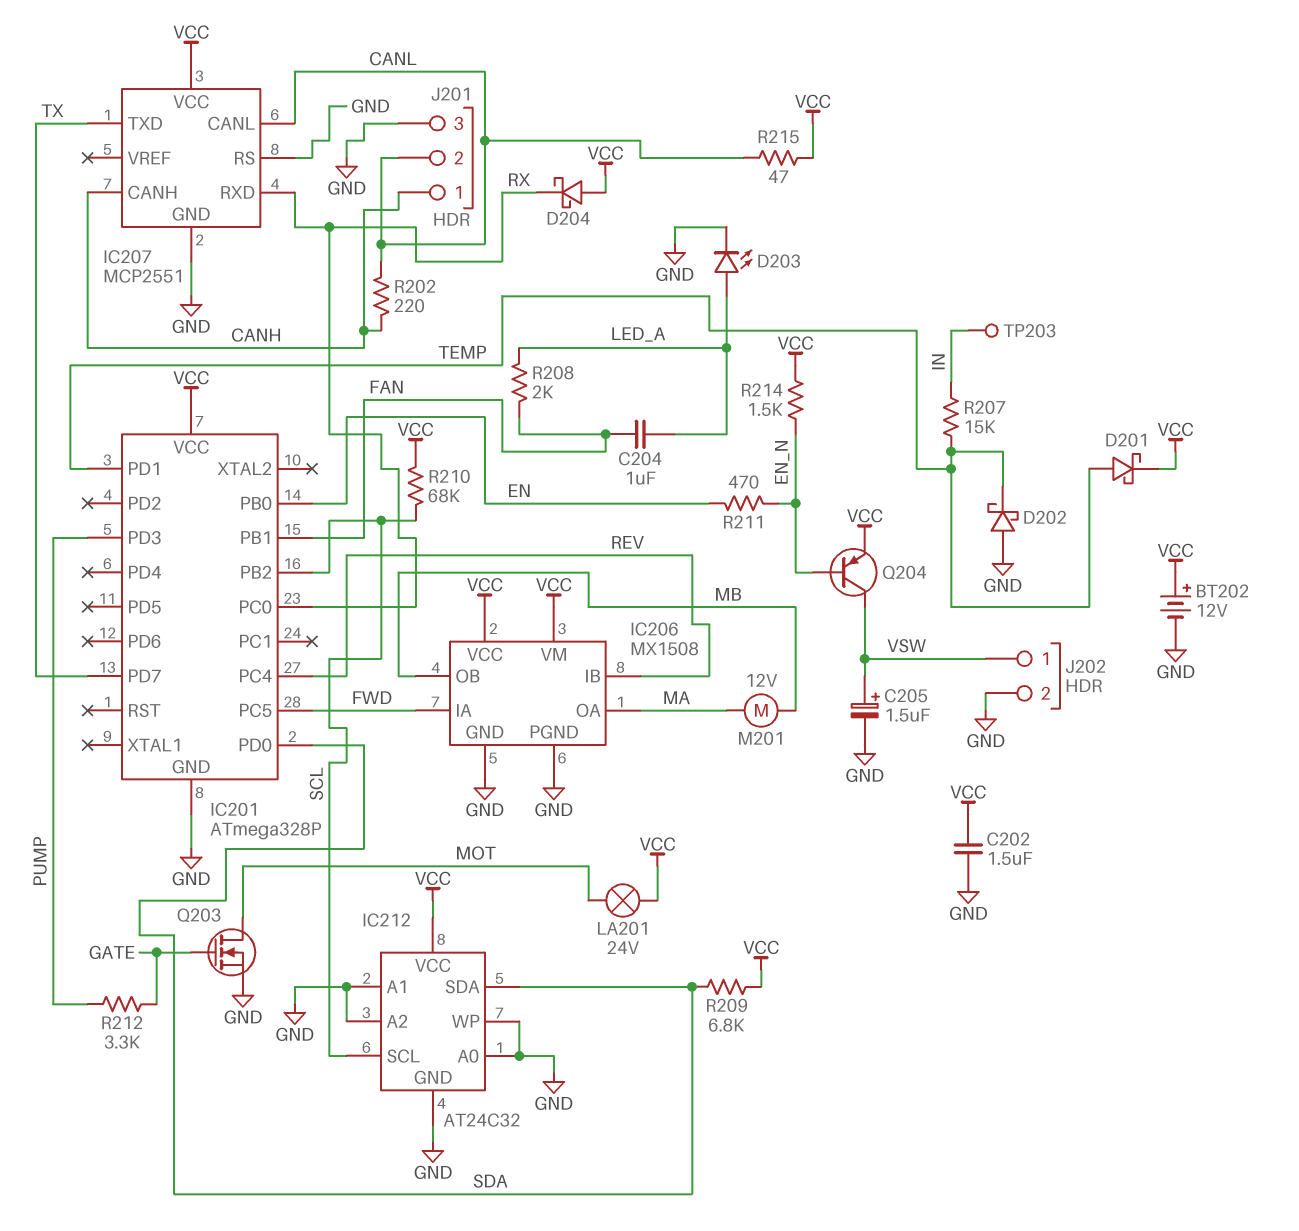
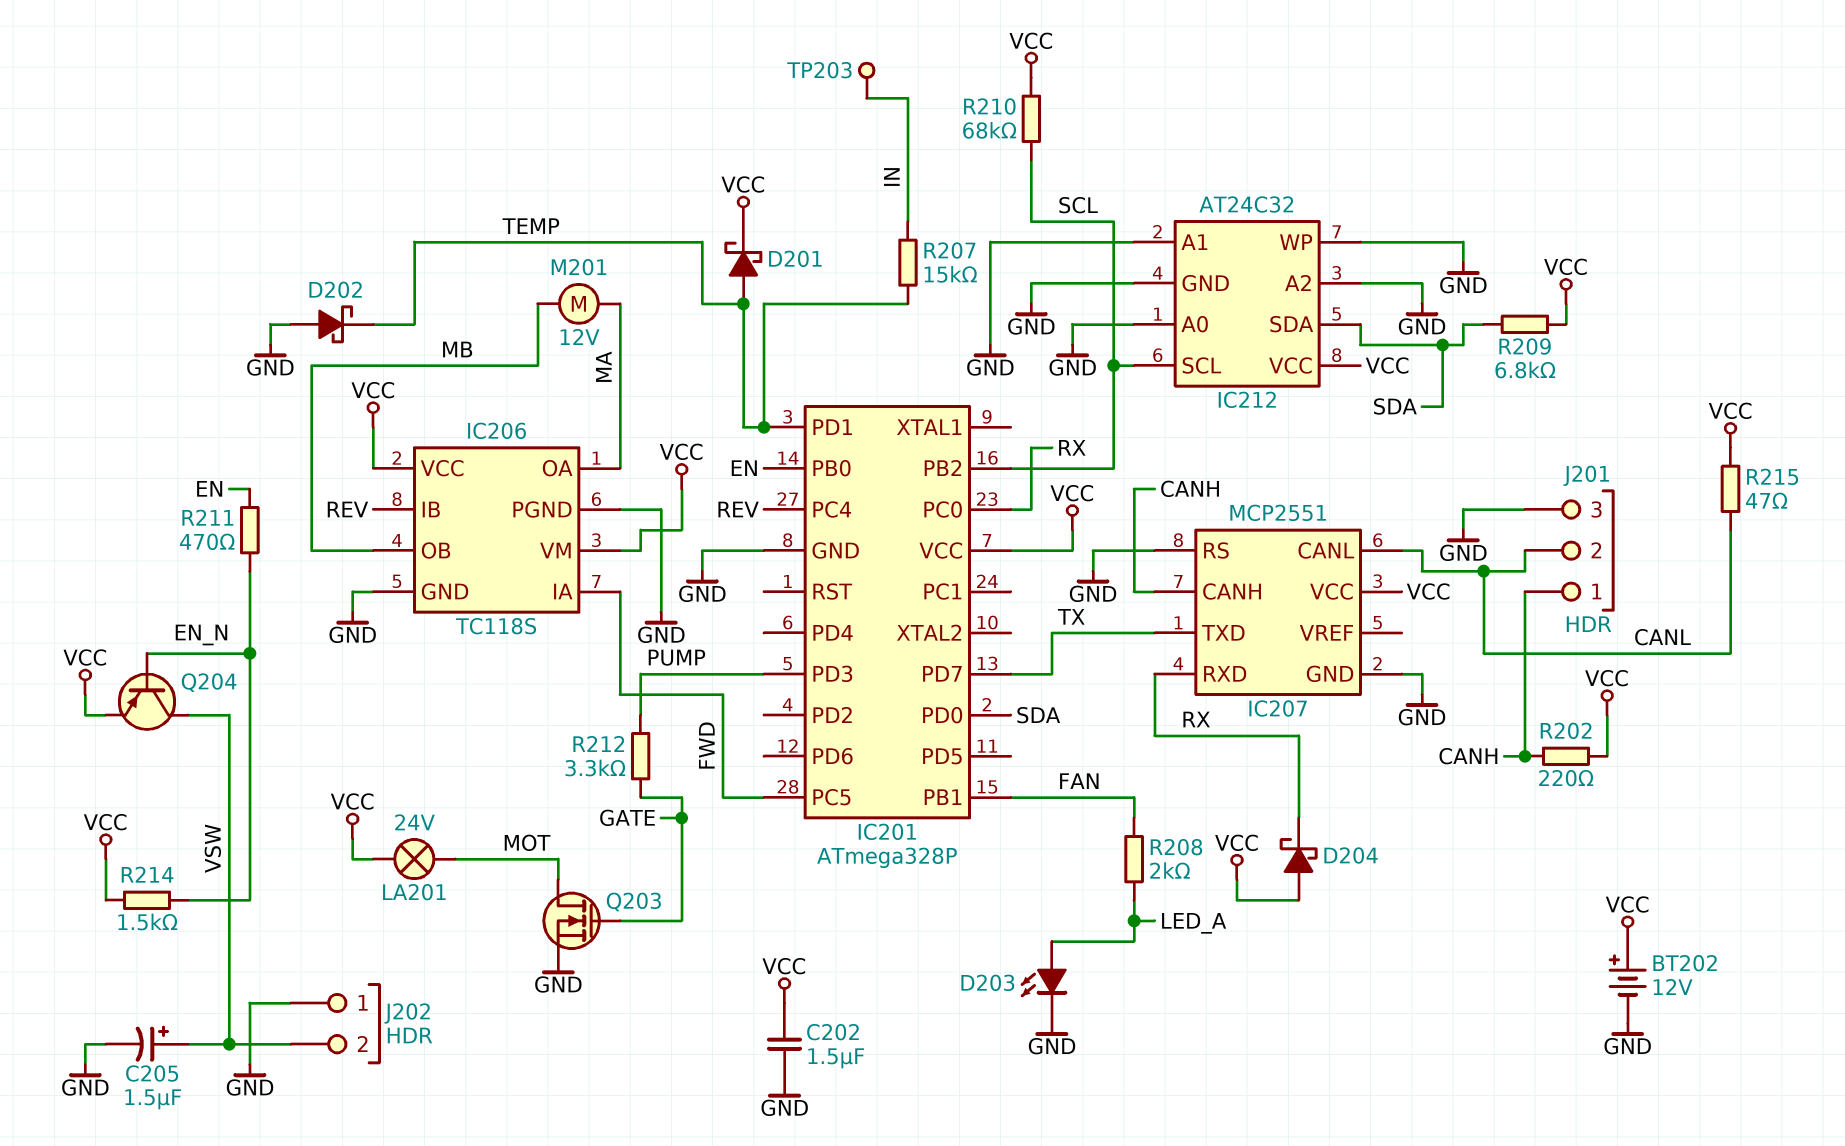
C204: 1uF (FAN, LED_A) -> none
IC206: MX1508 -> TC118S
J202 pin 1: VSW -> GND
J202 pin 2: GND -> VSW
R202: 220 (CANH, CANL) -> 220 (CANH, VCC)

